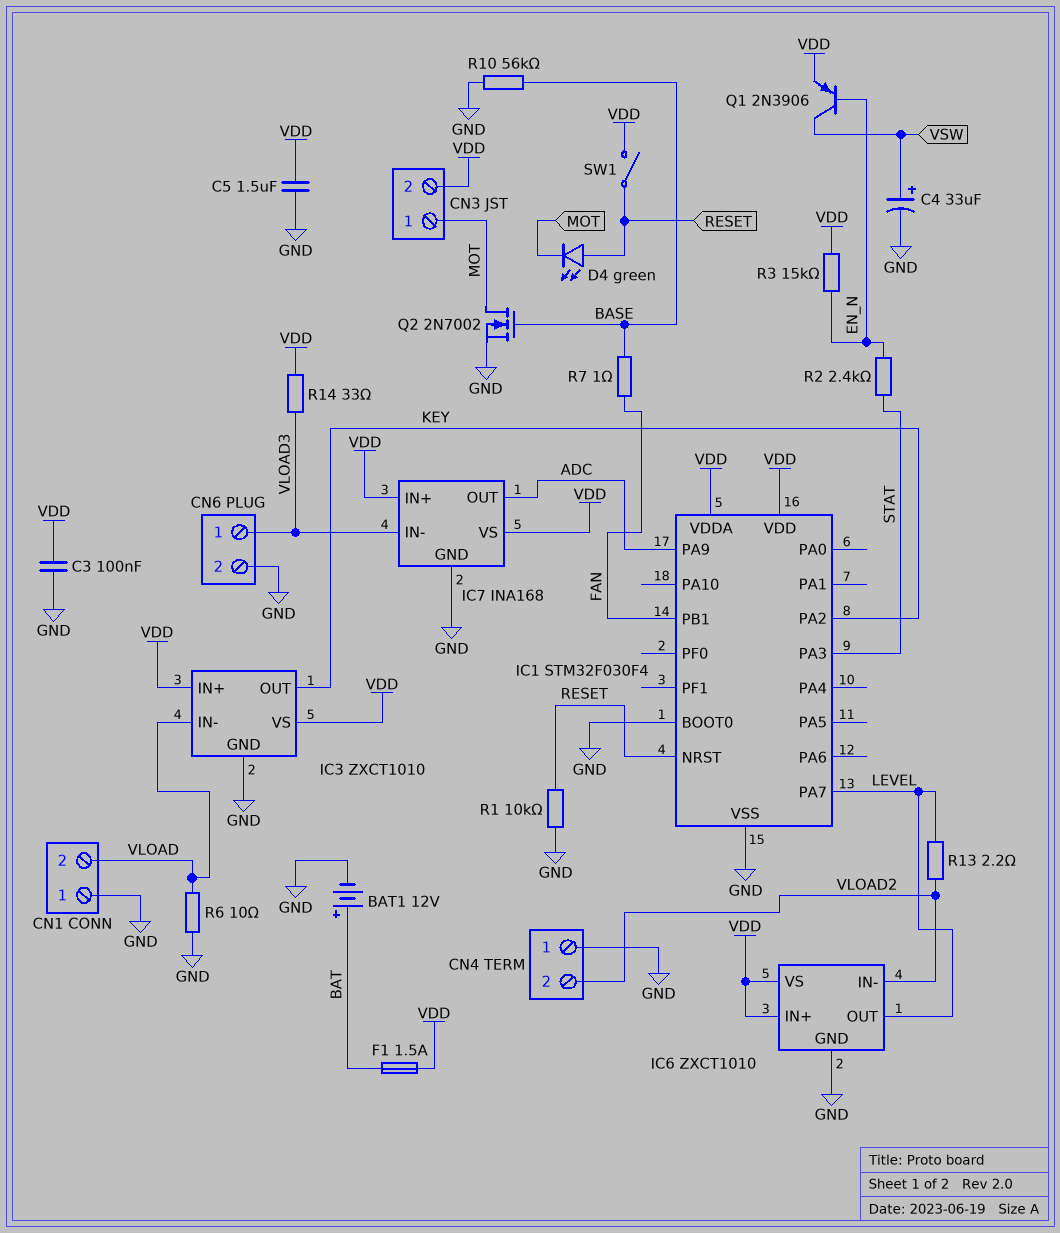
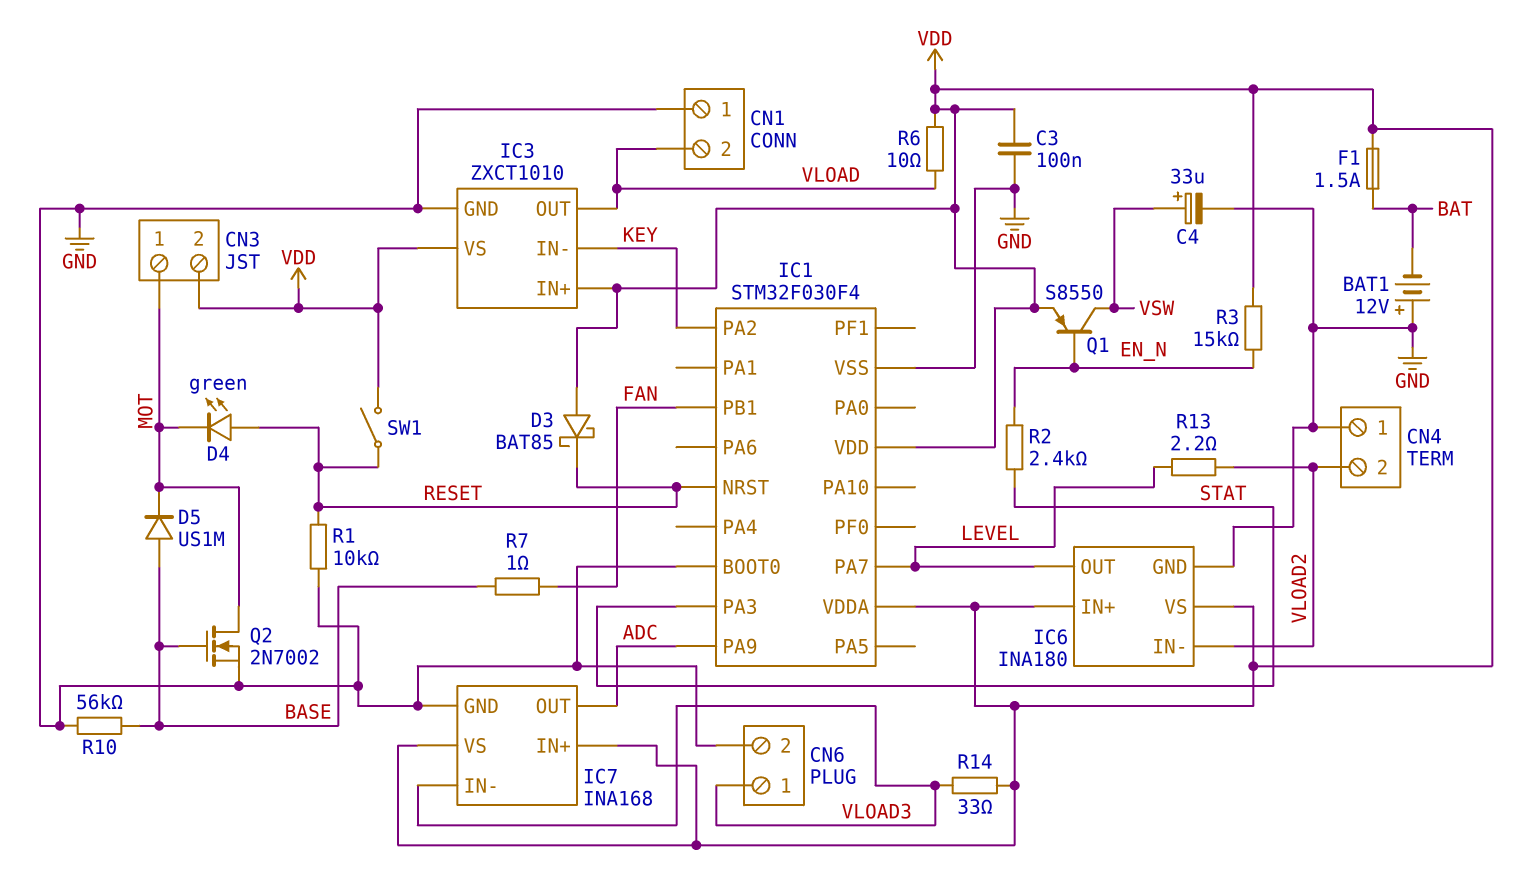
BAT1: 12V (plus BAT, minus GND) -> 12V (plus GND, minus BAT)
C5: 1.5uF (GND, VDD) -> none
D3: none -> schottky BAT85 (A VDD, K RESET)
D5: none -> diode US1M (A BASE, K MOT)
IC3 pin IN-: VLOAD -> KEY
IC3 pin OUT: KEY -> VLOAD
IC6: ZXCT1010 -> INA180
Q1: PNP 2N3906 (B EN_N, C VSW, E VDD) -> PNP S8550 (B EN_N, C VSW, E VDD)
R6: 10 (GND, VLOAD) -> 10 (VDD, VLOAD)

